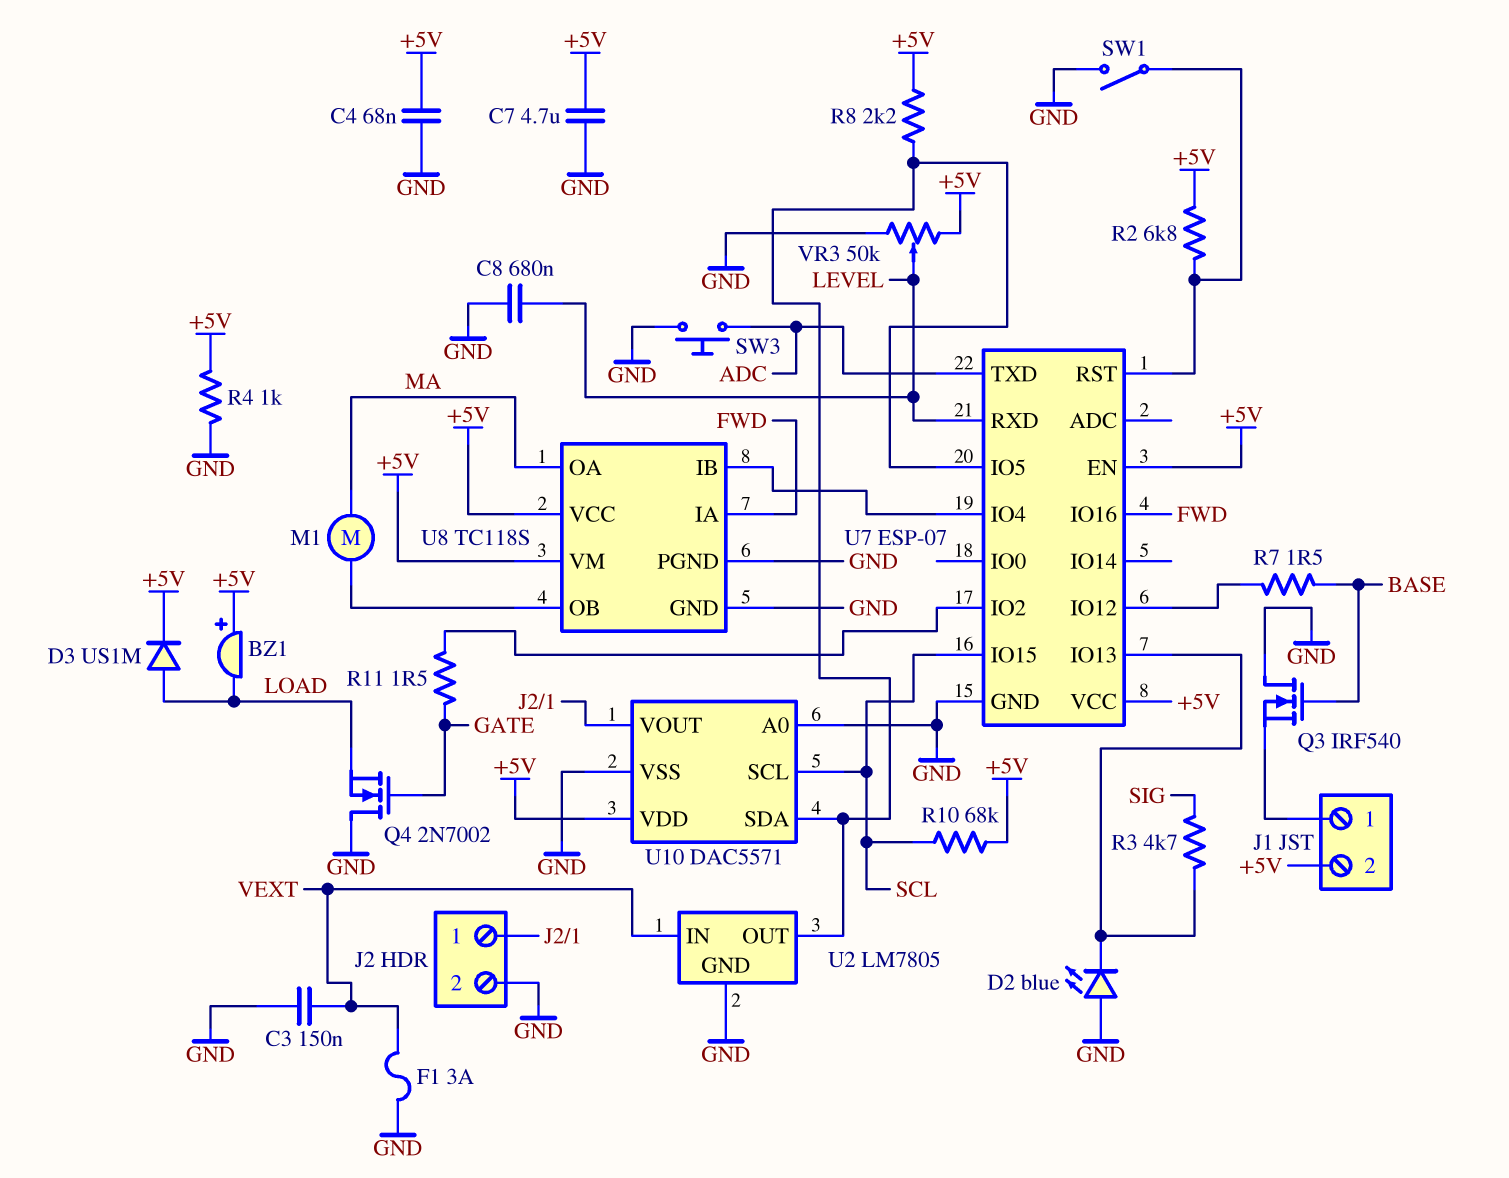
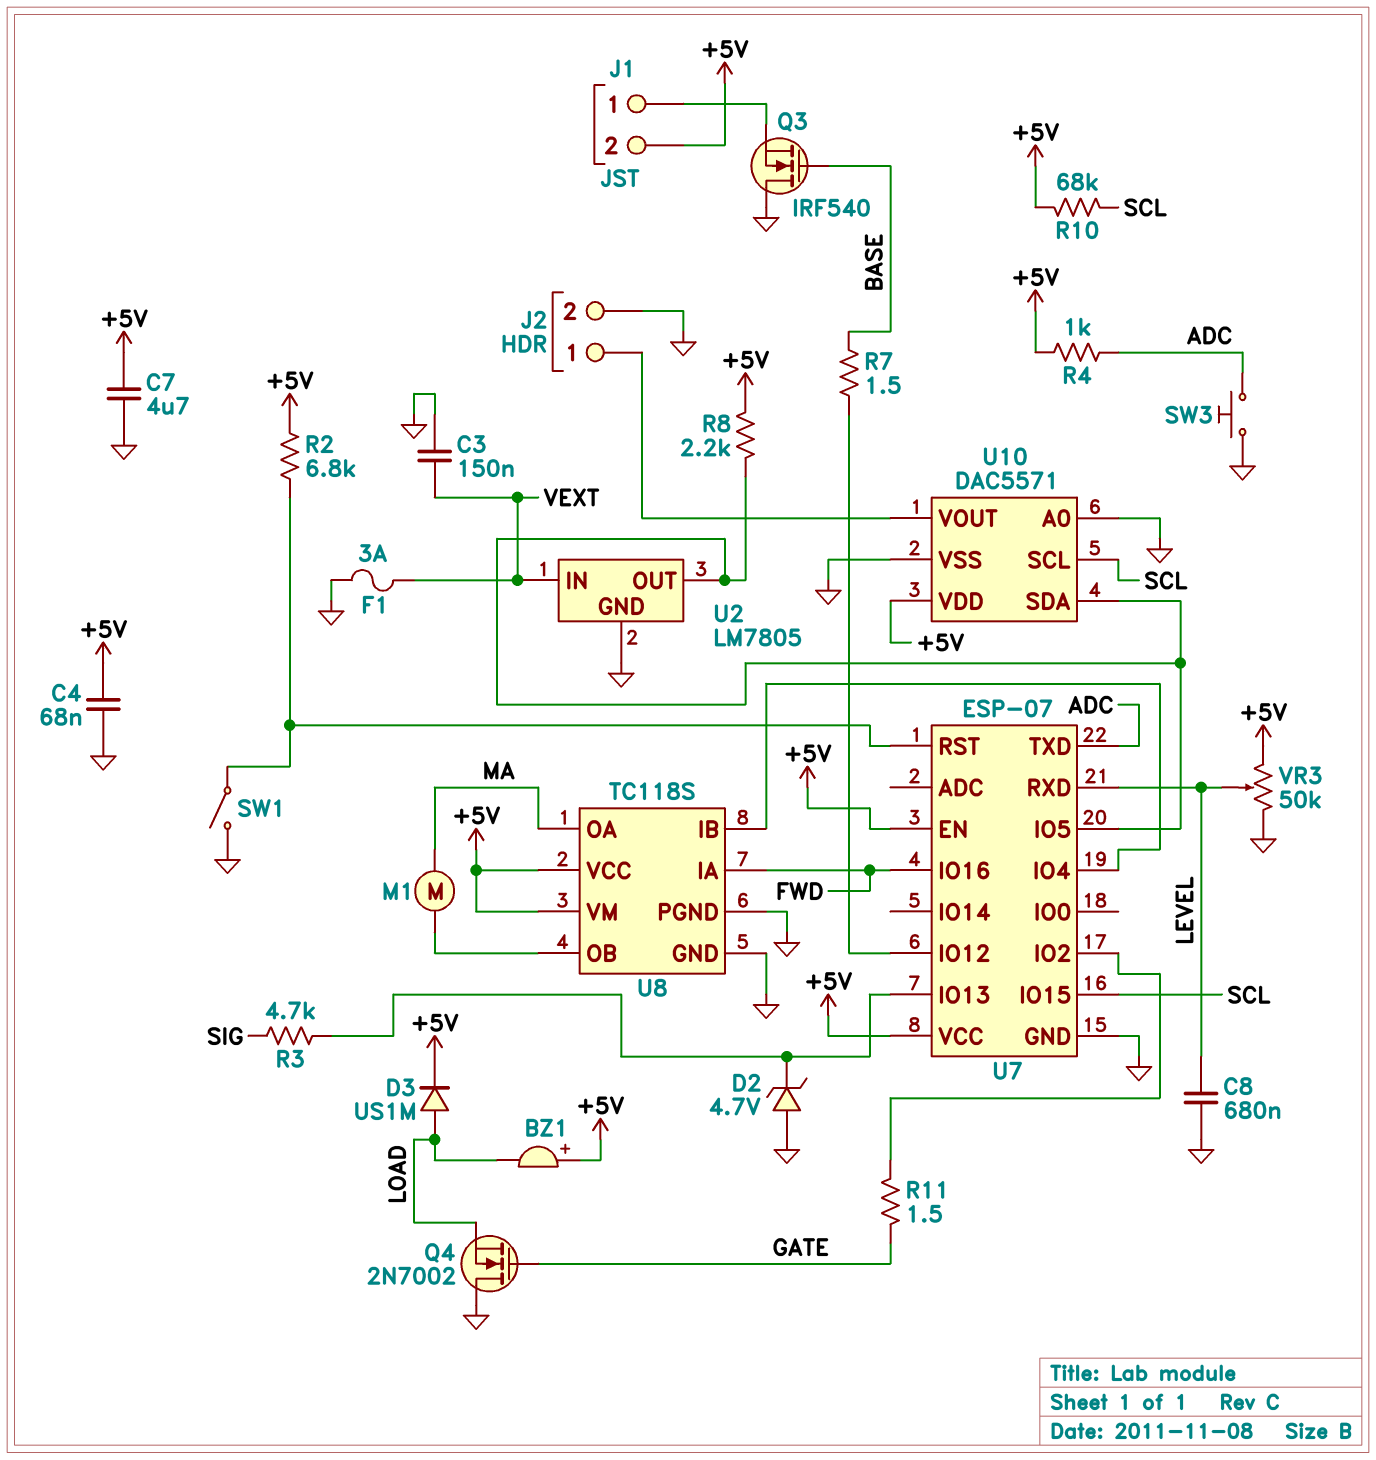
D2: LED blue (A GND, K U7/IO13) -> zener 4.7V (A GND, K U7/IO13)
R4: 1k (+5V, GND) -> 1k (+5V, ADC)

